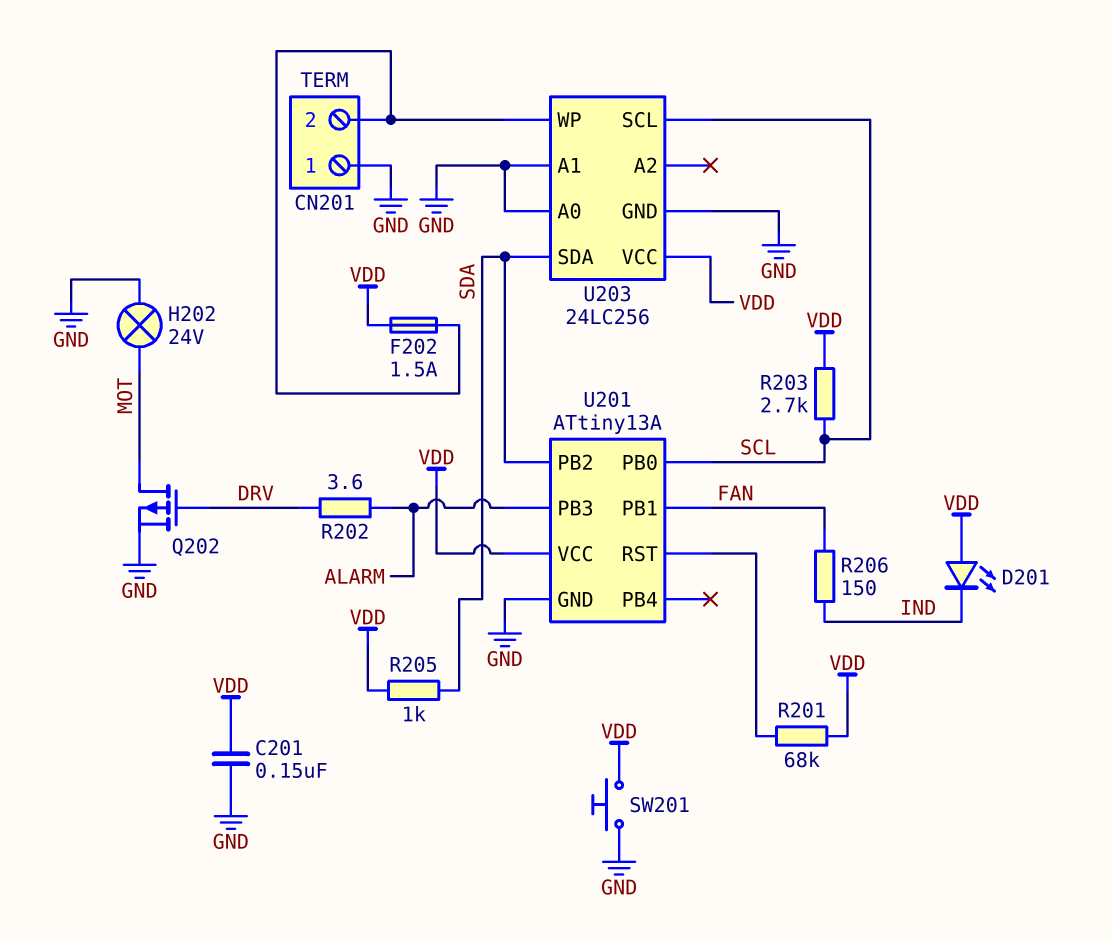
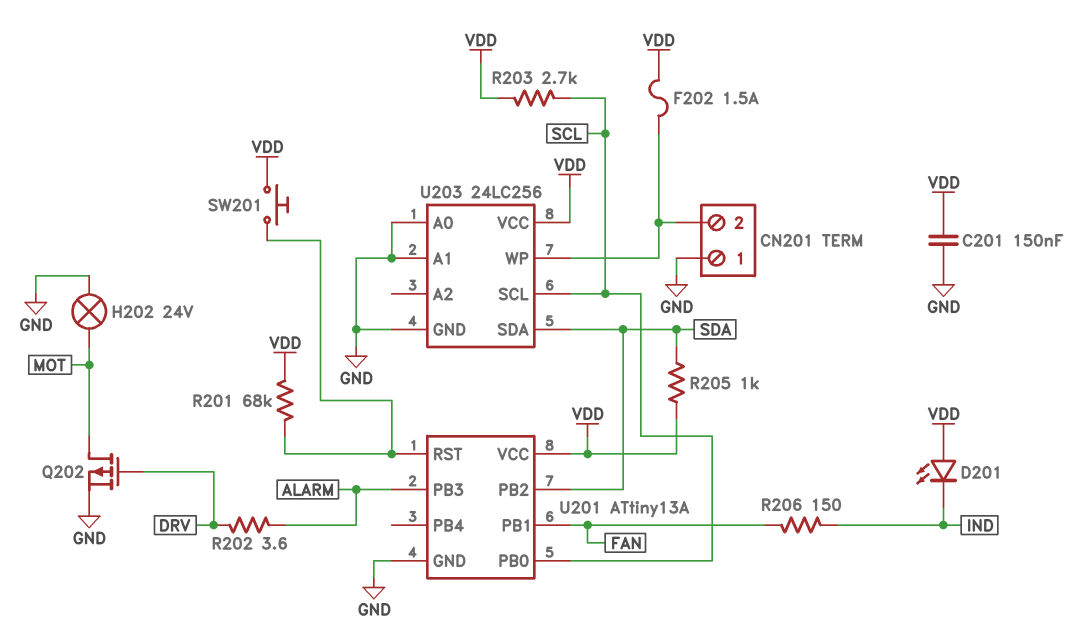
SW201: button (GND, VDD) -> button (U201/RST, VDD)

